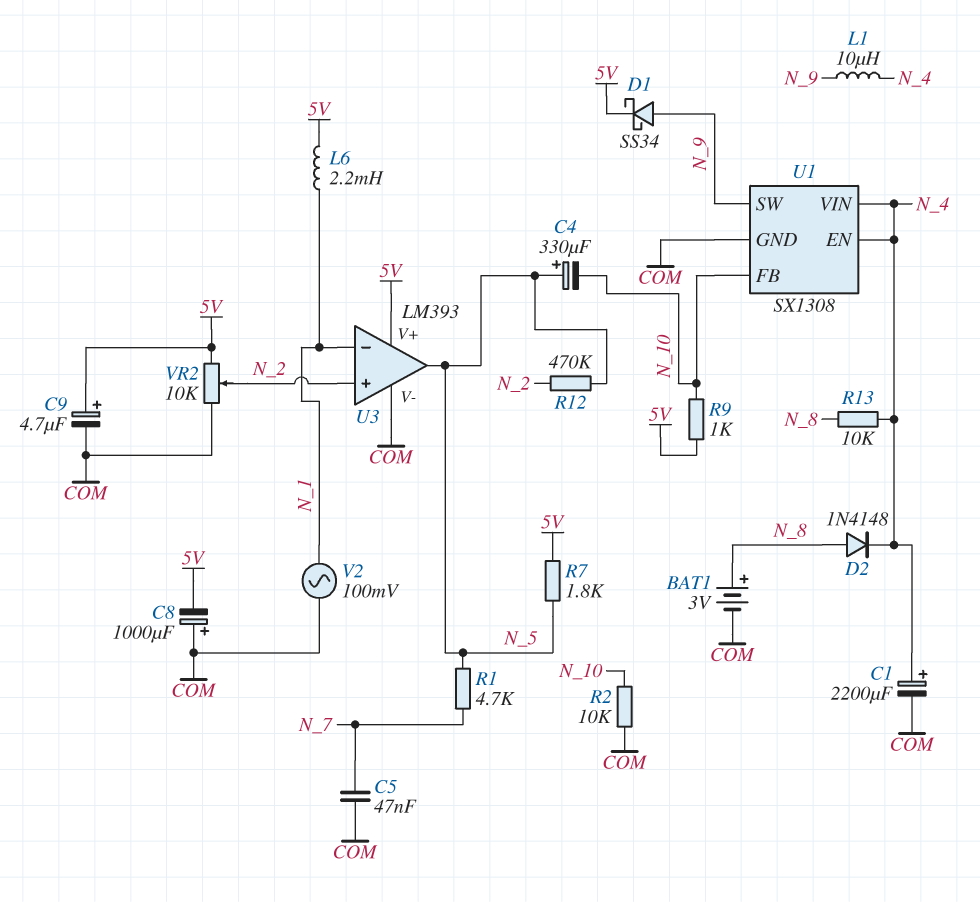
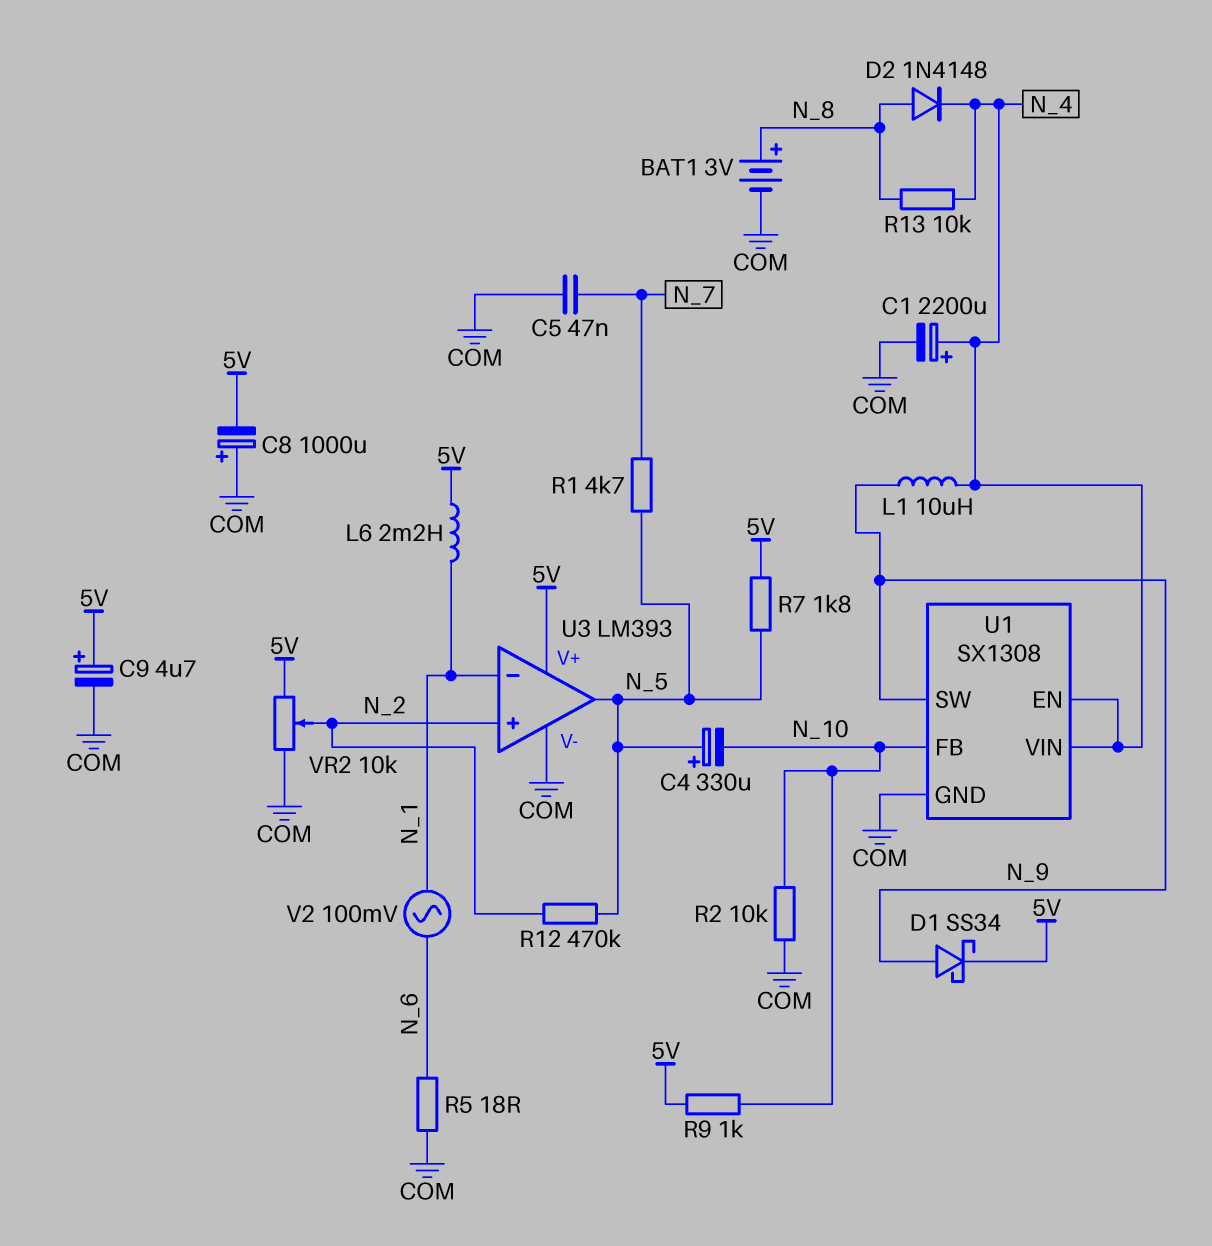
R5: none -> 18 (COM, N_6)
V2: AC 100mV (COM, N_1) -> AC 100mV (N_1, N_6)

